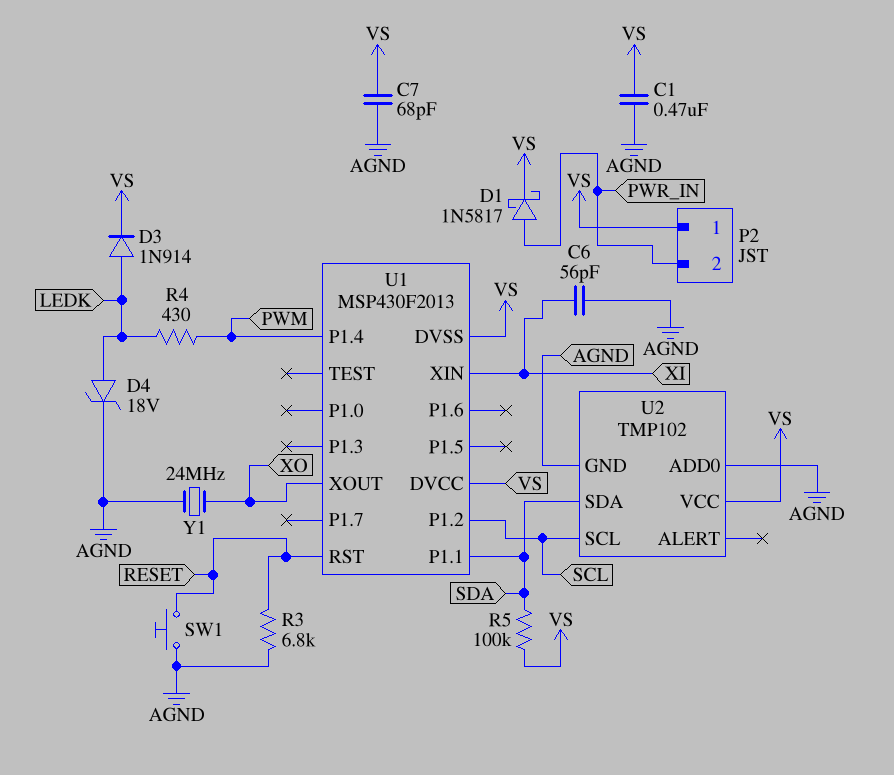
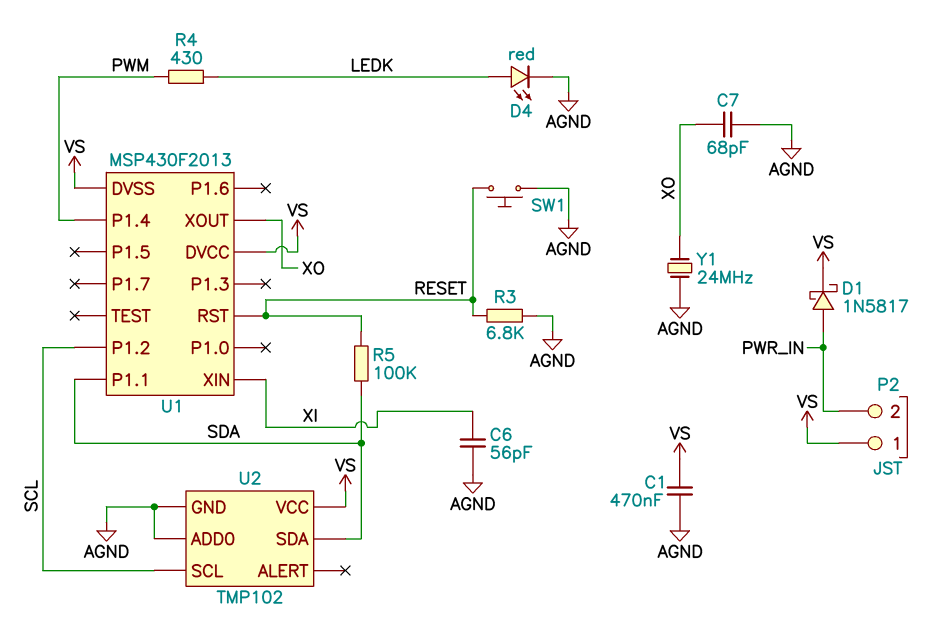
C7: 68pF (AGND, VS) -> 68pF (AGND, XO)
D3: diode 1N914 (A LEDK, K VS) -> none
D4: zener 18V (A LEDK, K AGND) -> LED red (A LEDK, K AGND)
R5: 100k (SDA, VS) -> 100k (RESET, SDA)

